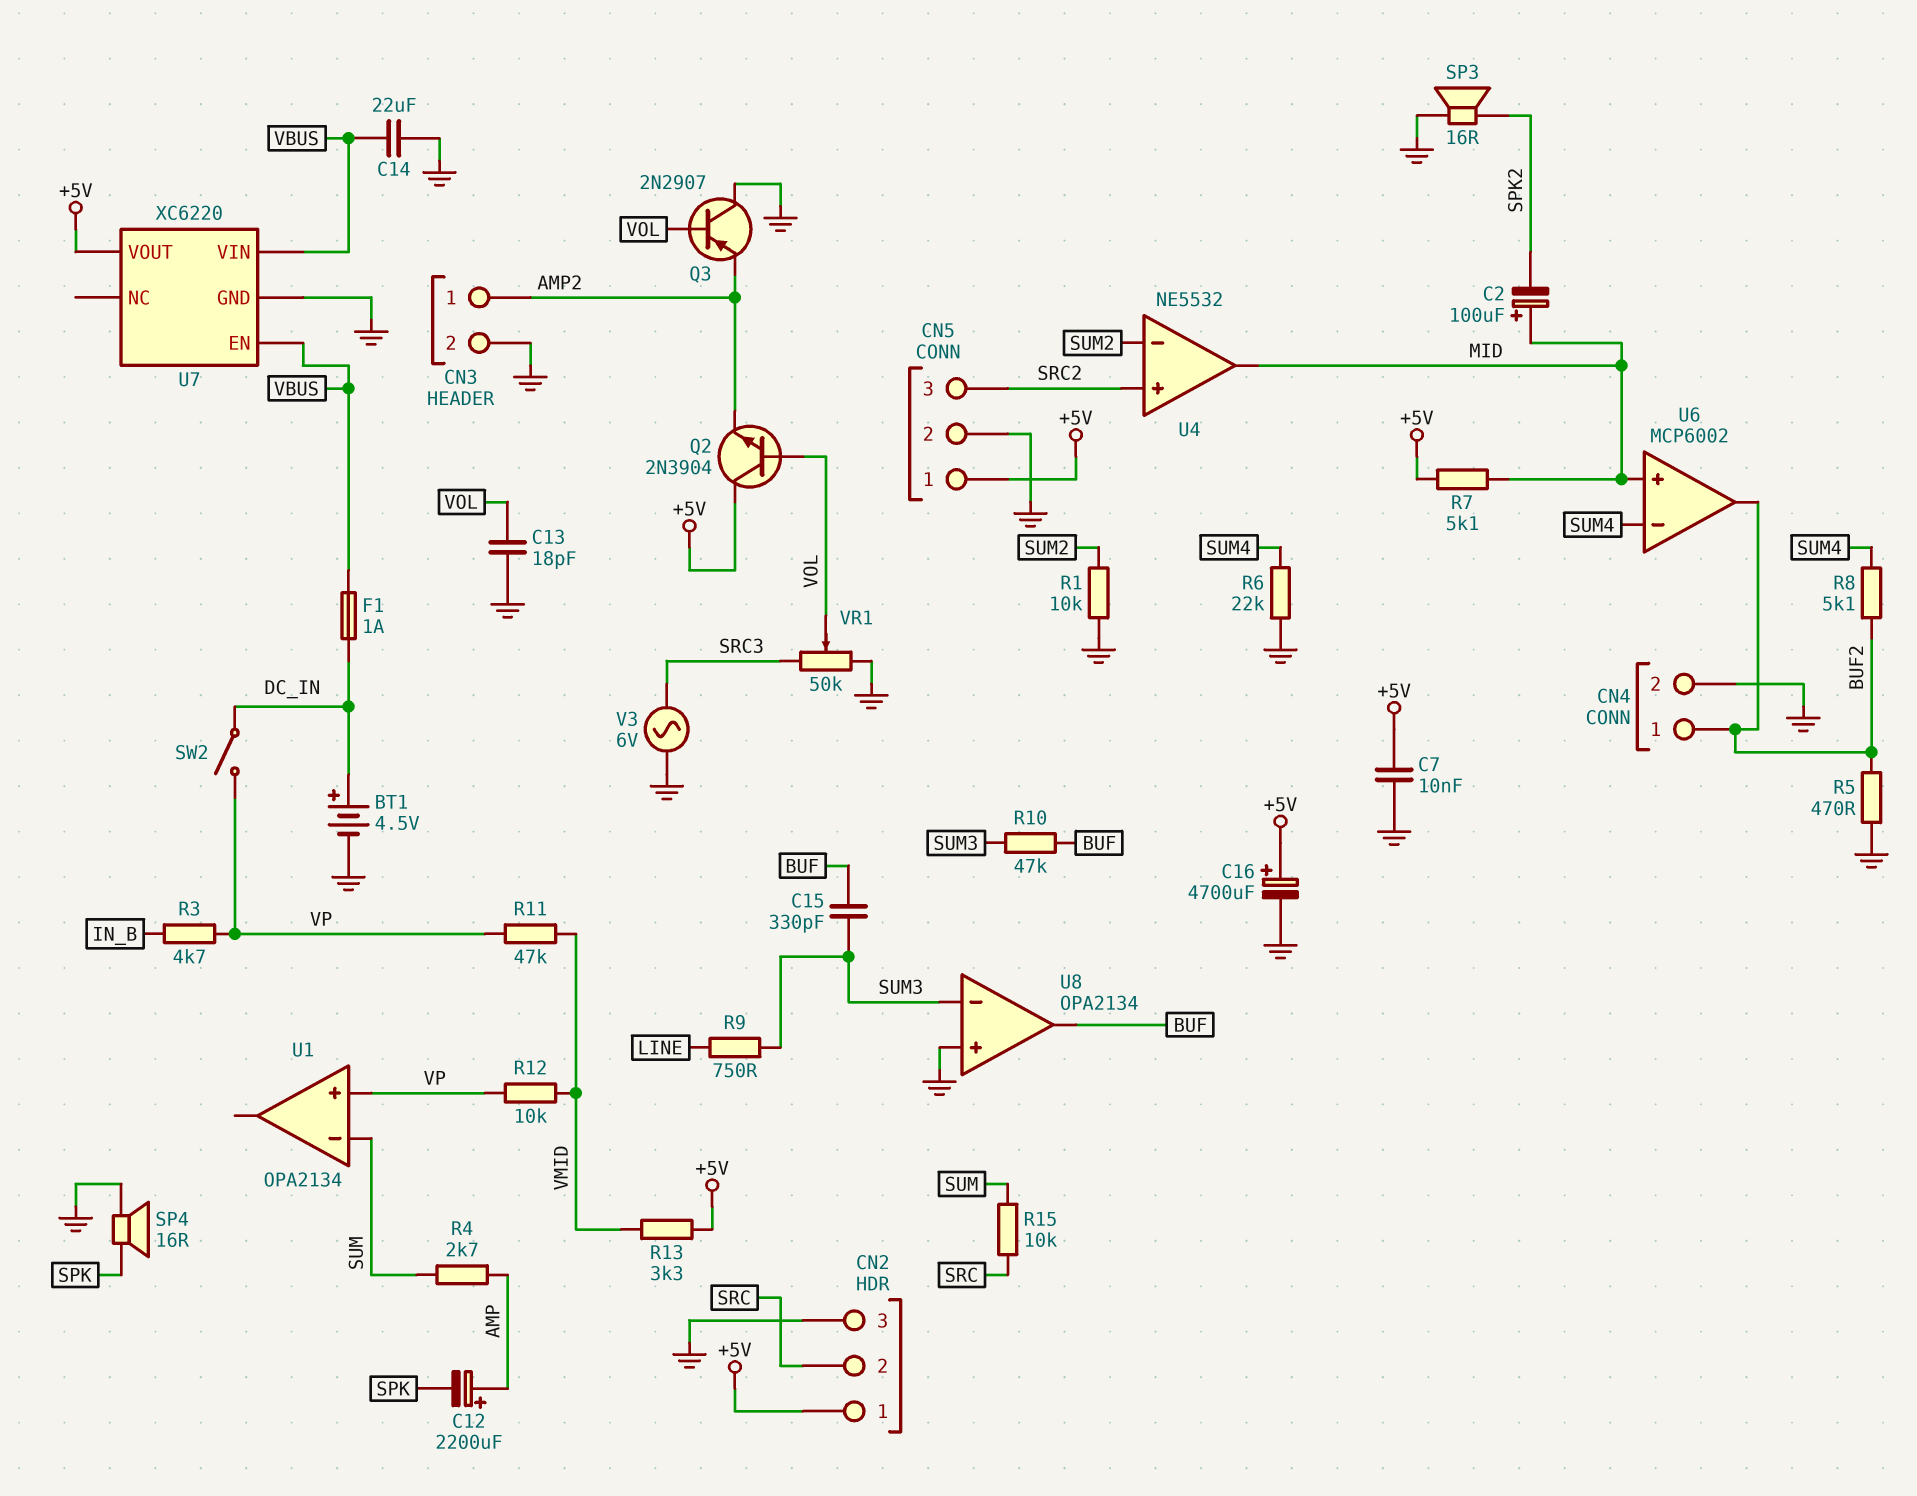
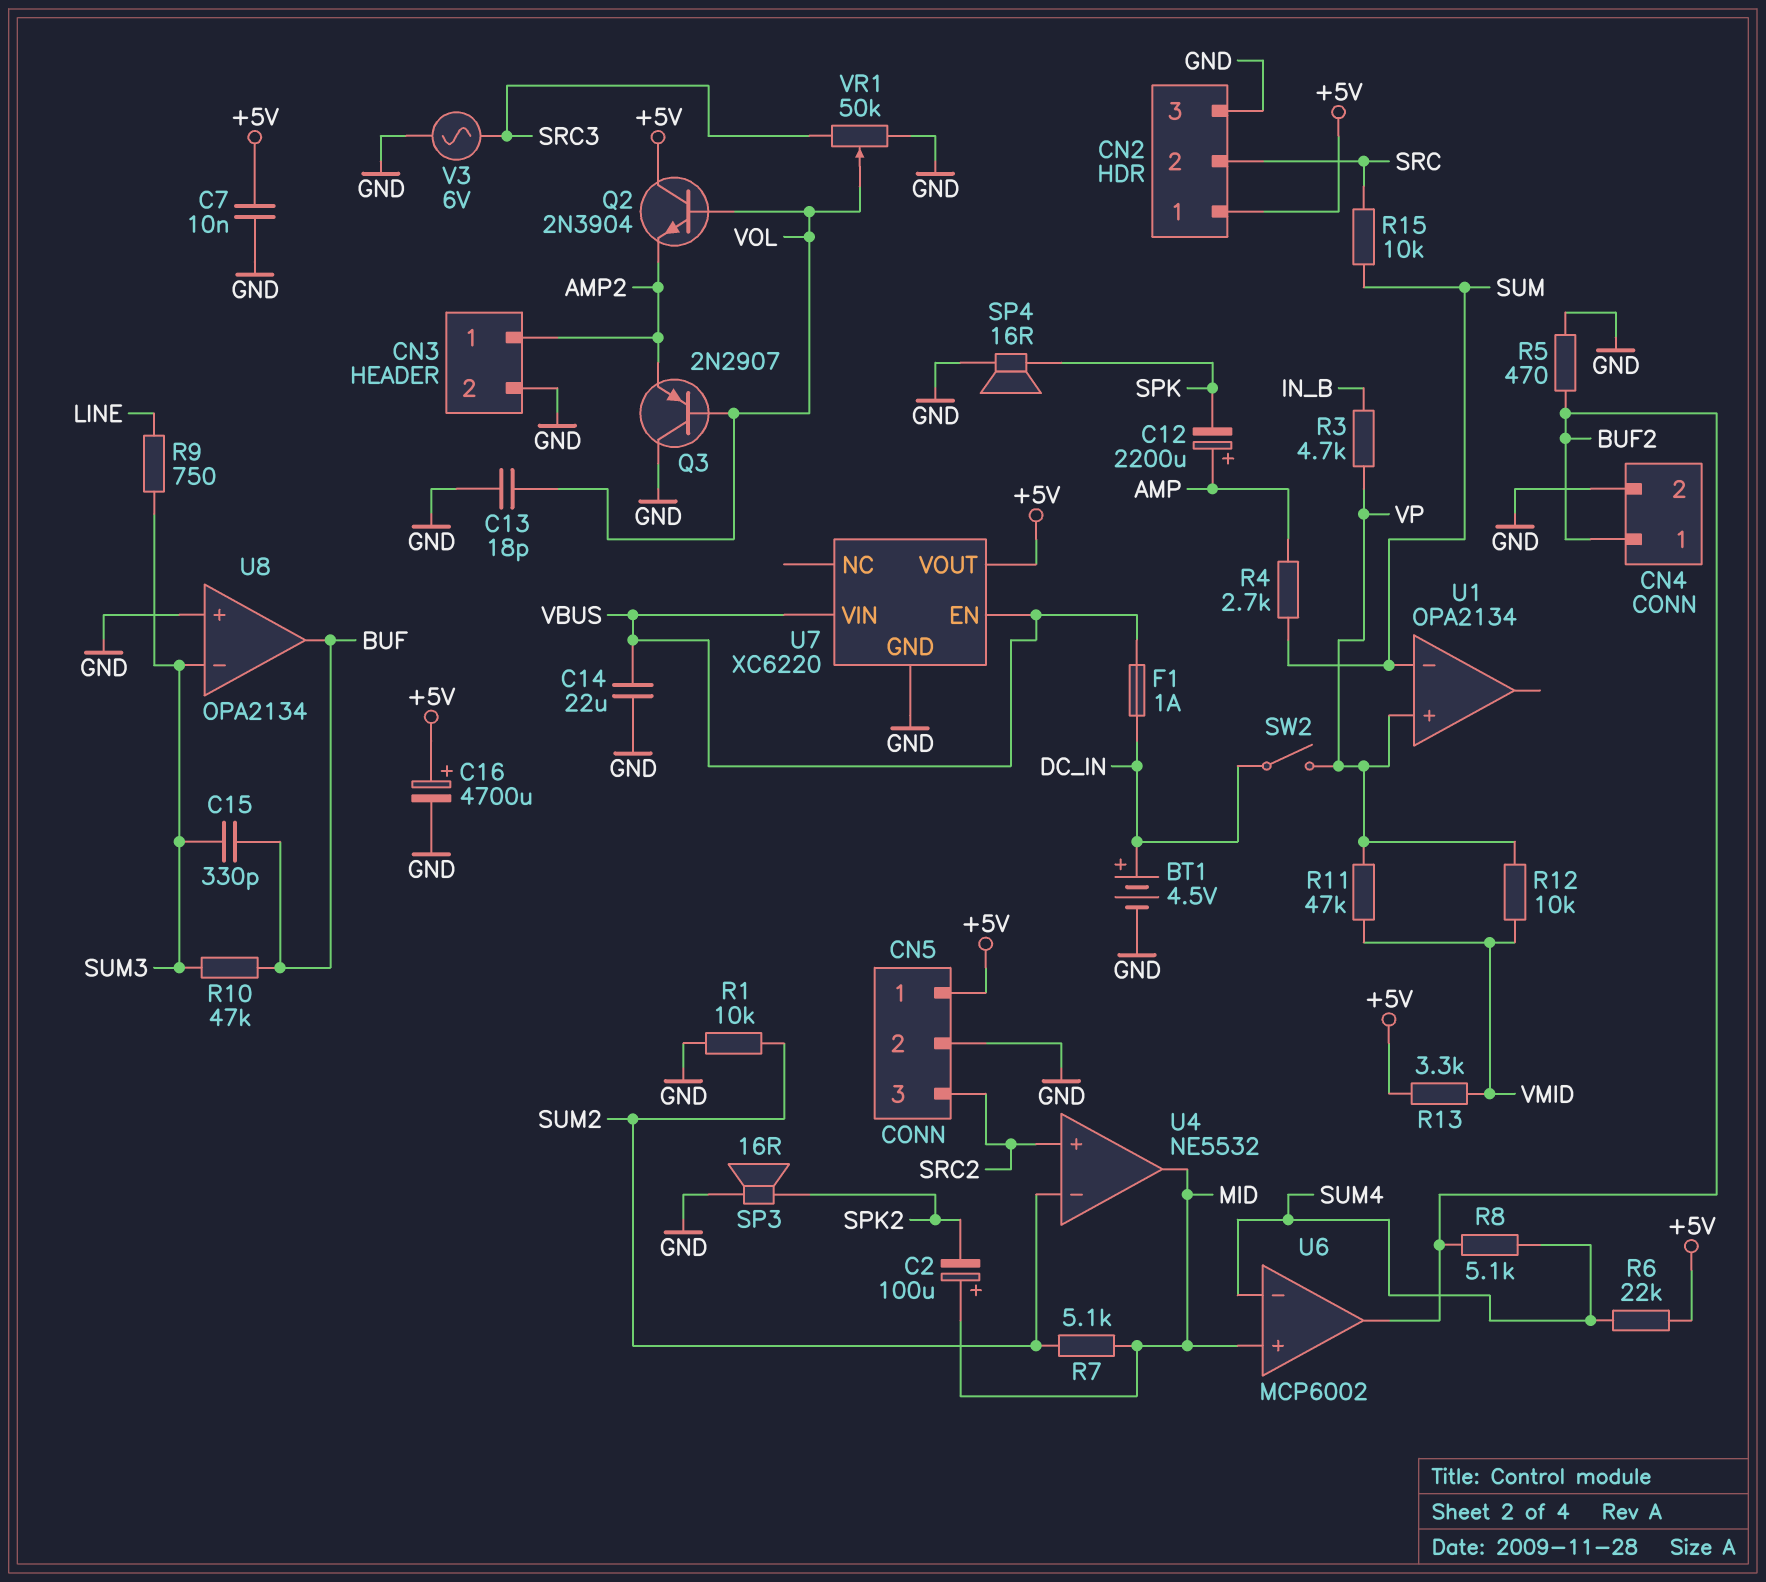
R6: 22k (GND, SUM4) -> 22k (+5V, SUM4)
R7: 5.1k (+5V, MID) -> 5.1k (MID, SUM2)

